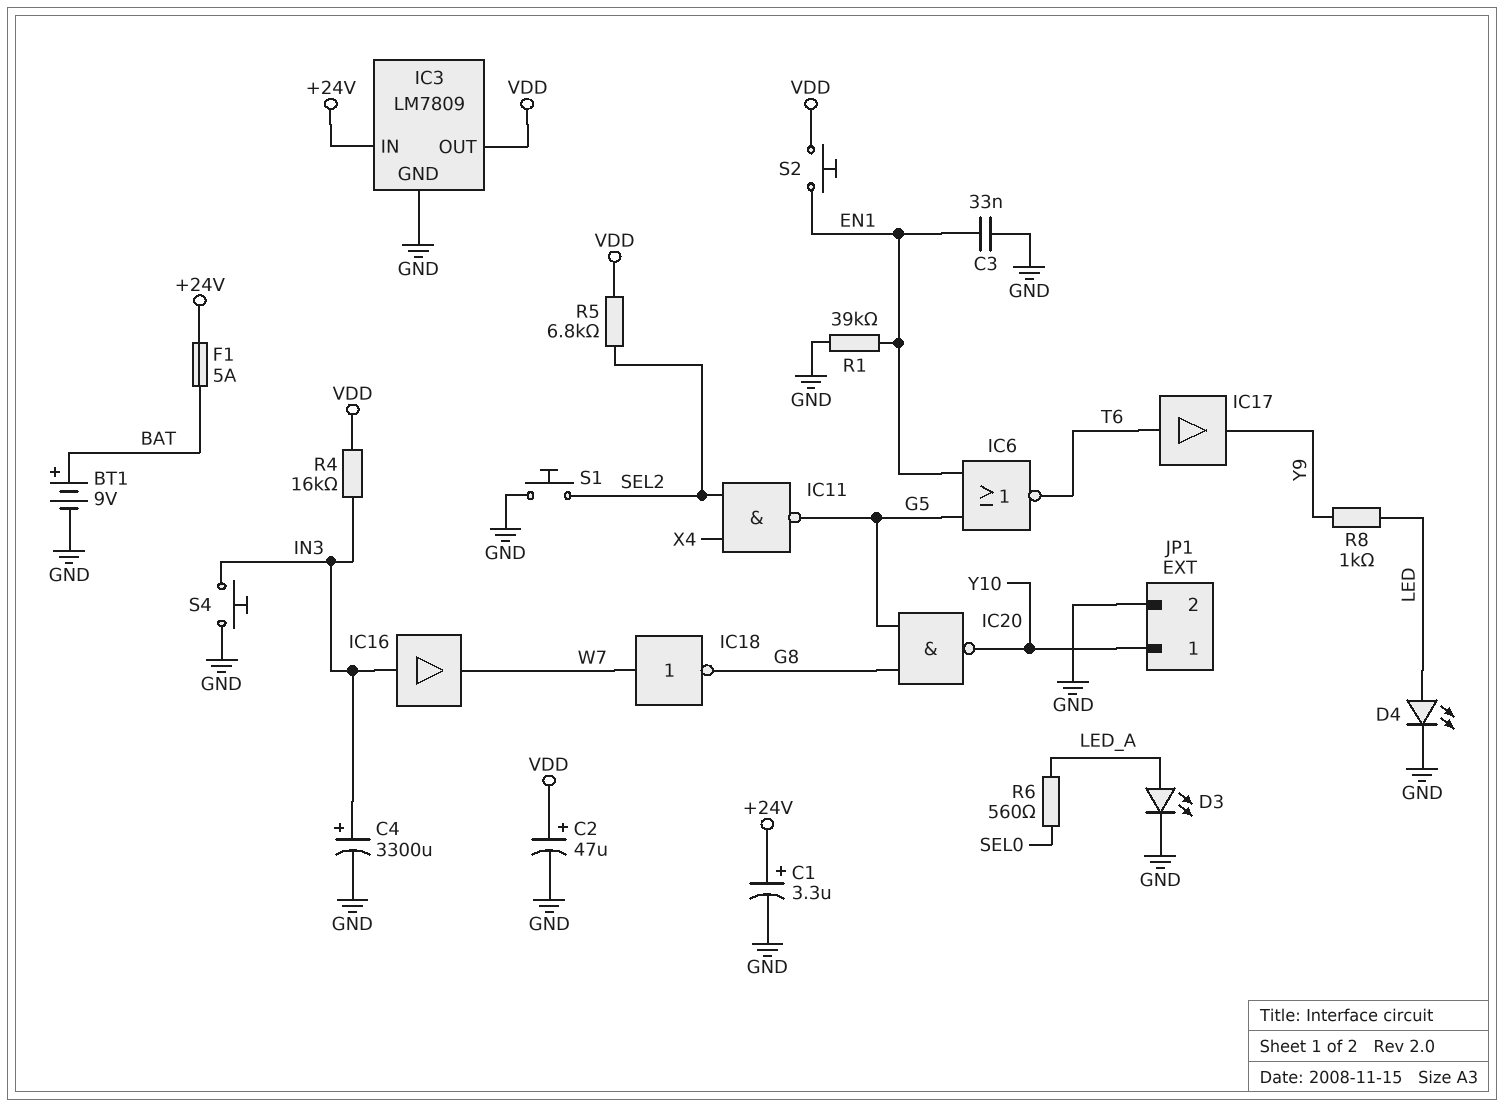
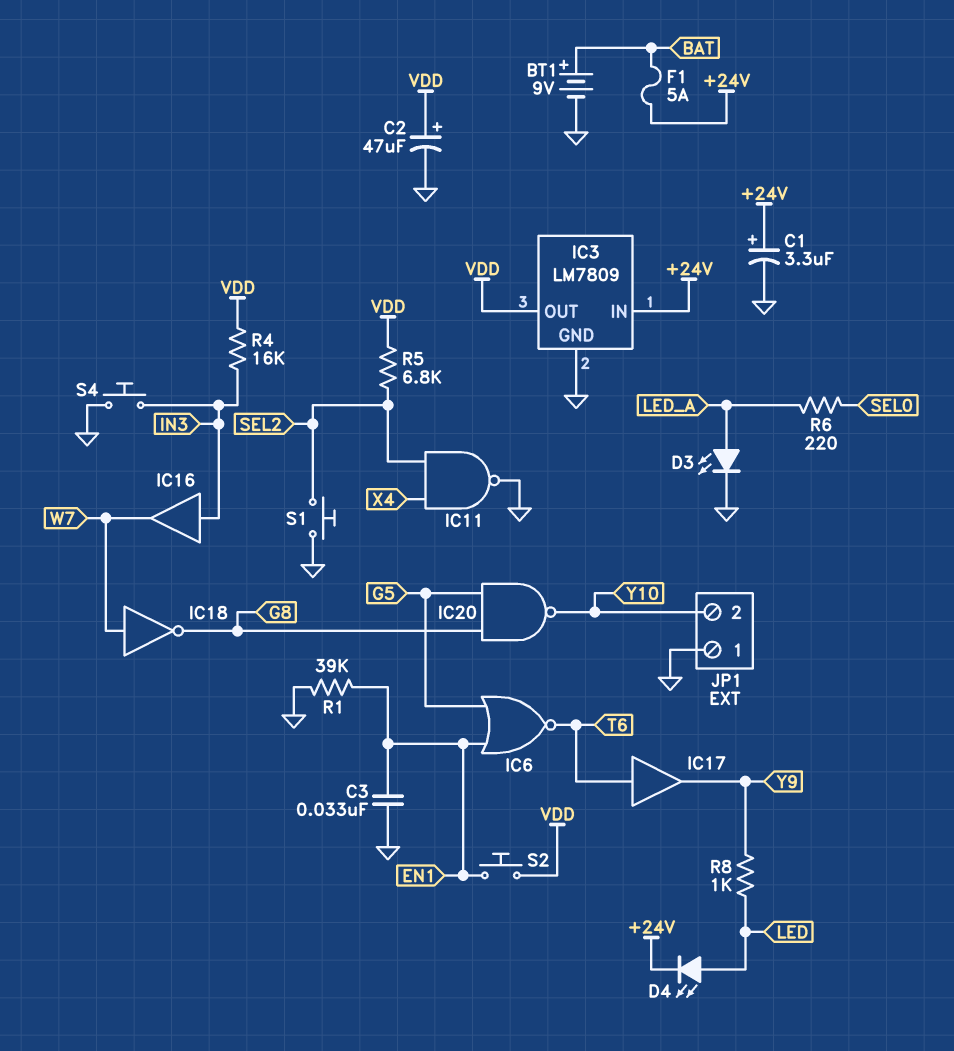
C4: 3300uF (plus IN3, minus GND) -> none
D4: LED (A LED, K GND) -> LED (A LED, K +24V)
IC11: NAND (in SEL2, in X4, out G5) -> NAND (in SEL2, in X4, out GND)
JP1 pin 1: Y10 -> GND
JP1 pin 2: GND -> Y10
R6: 560 (LED_A, SEL0) -> 220 (LED_A, SEL0)

